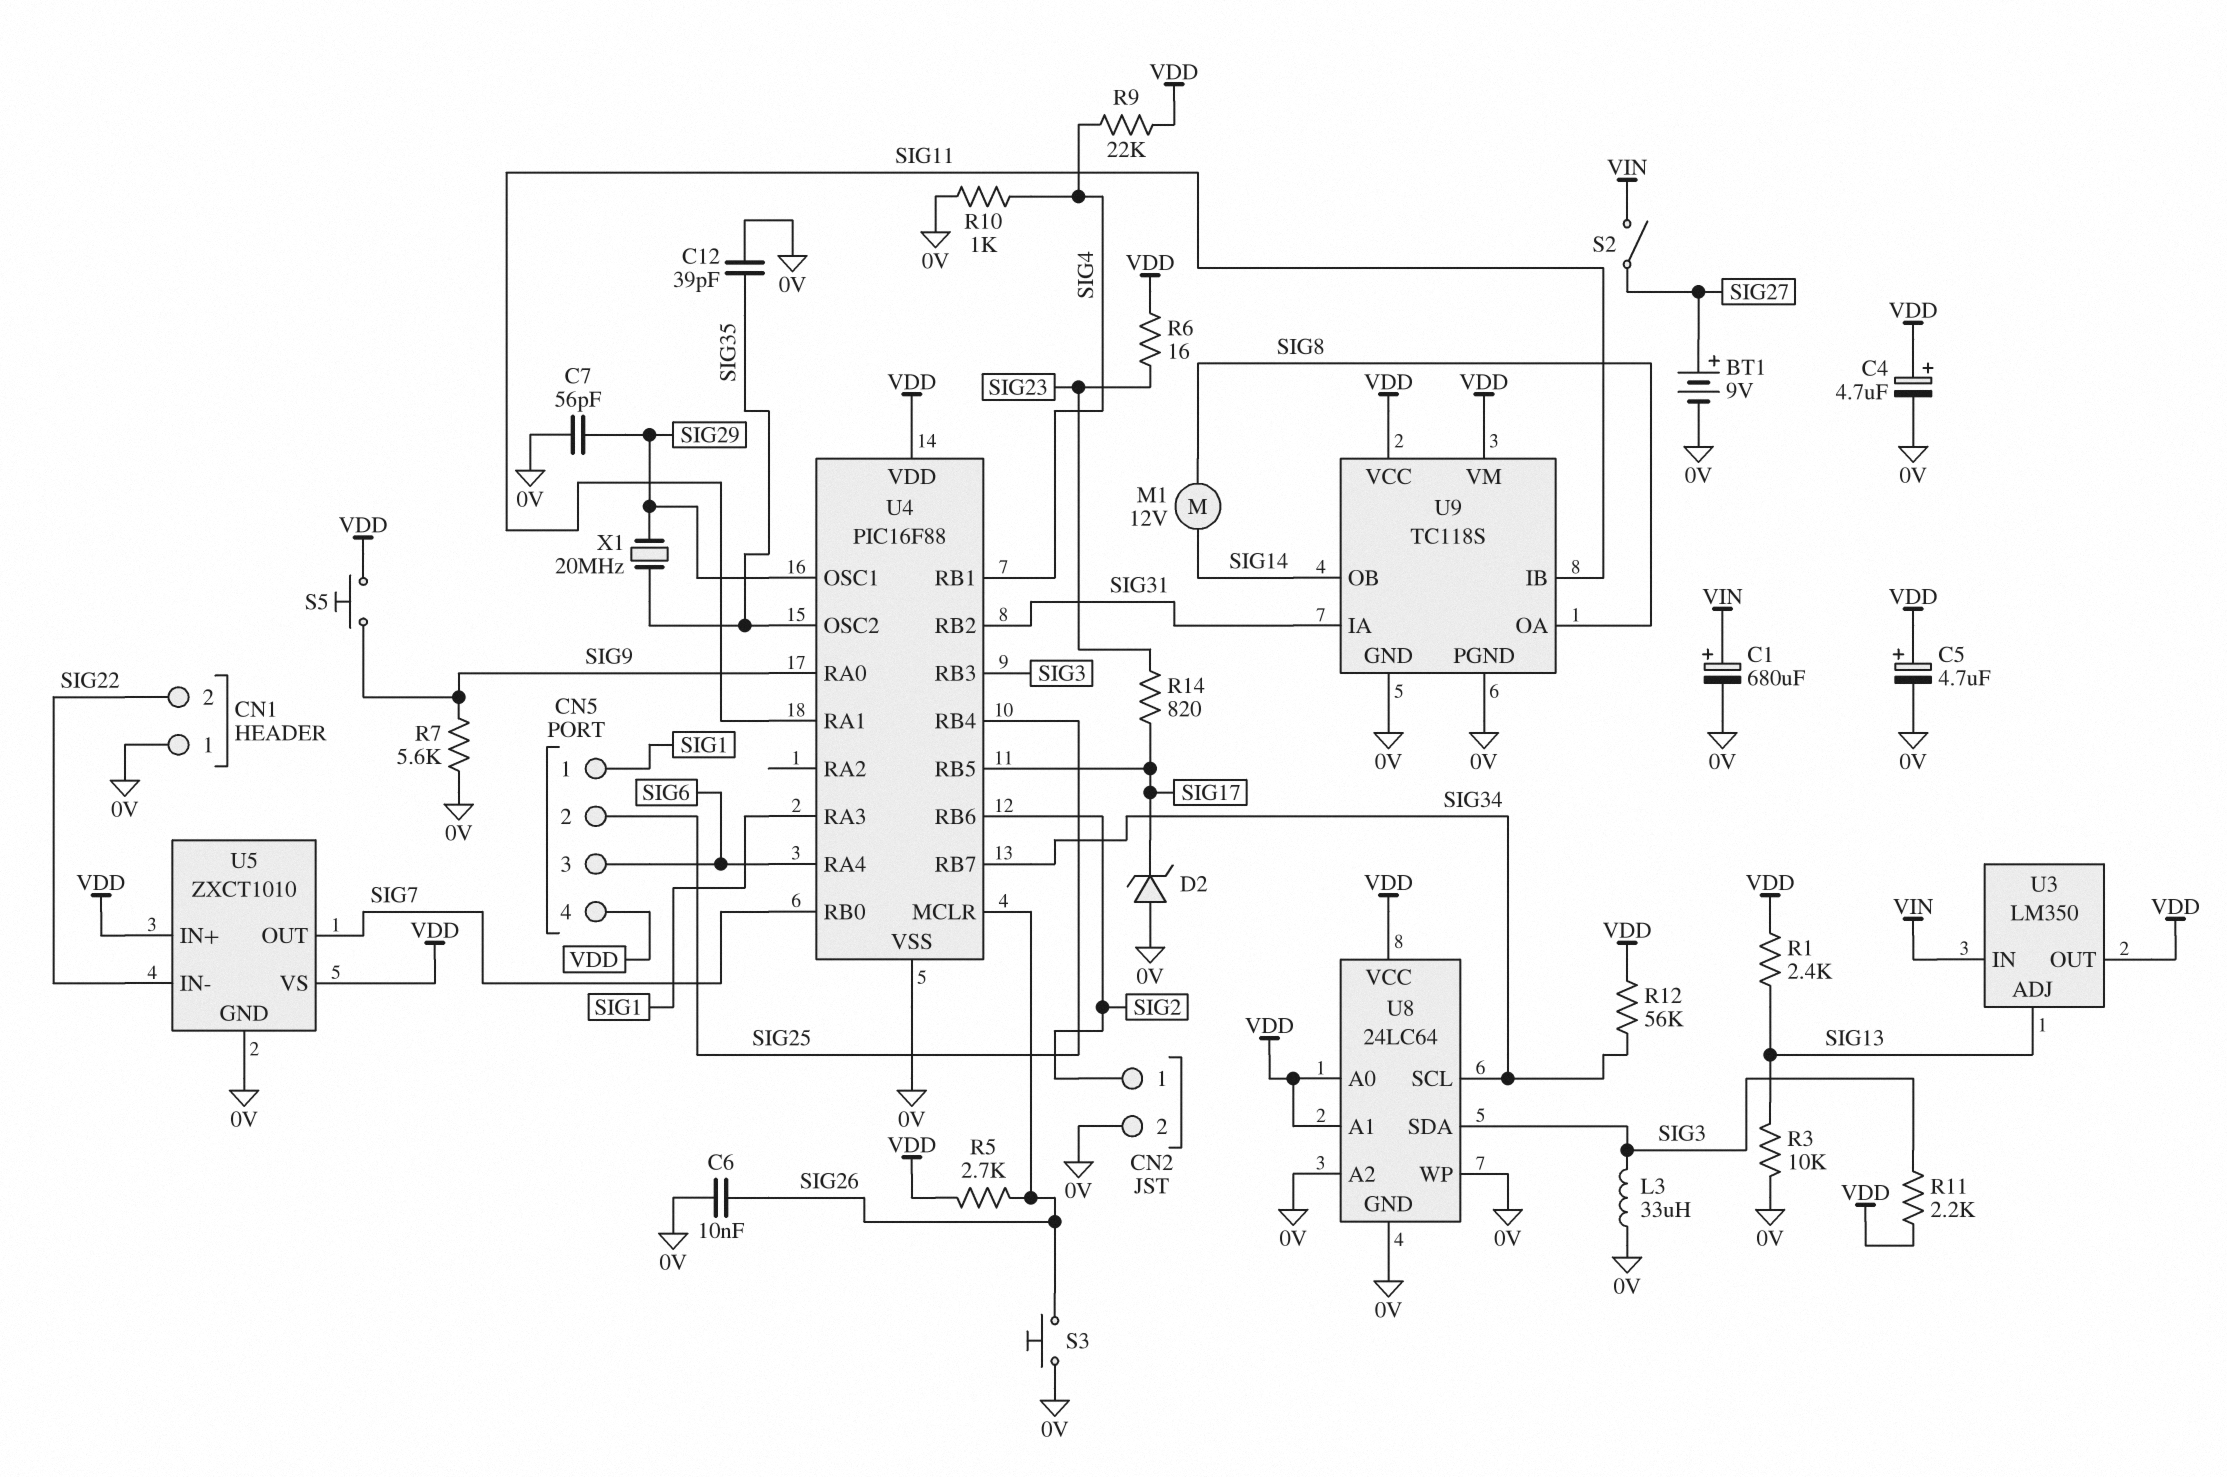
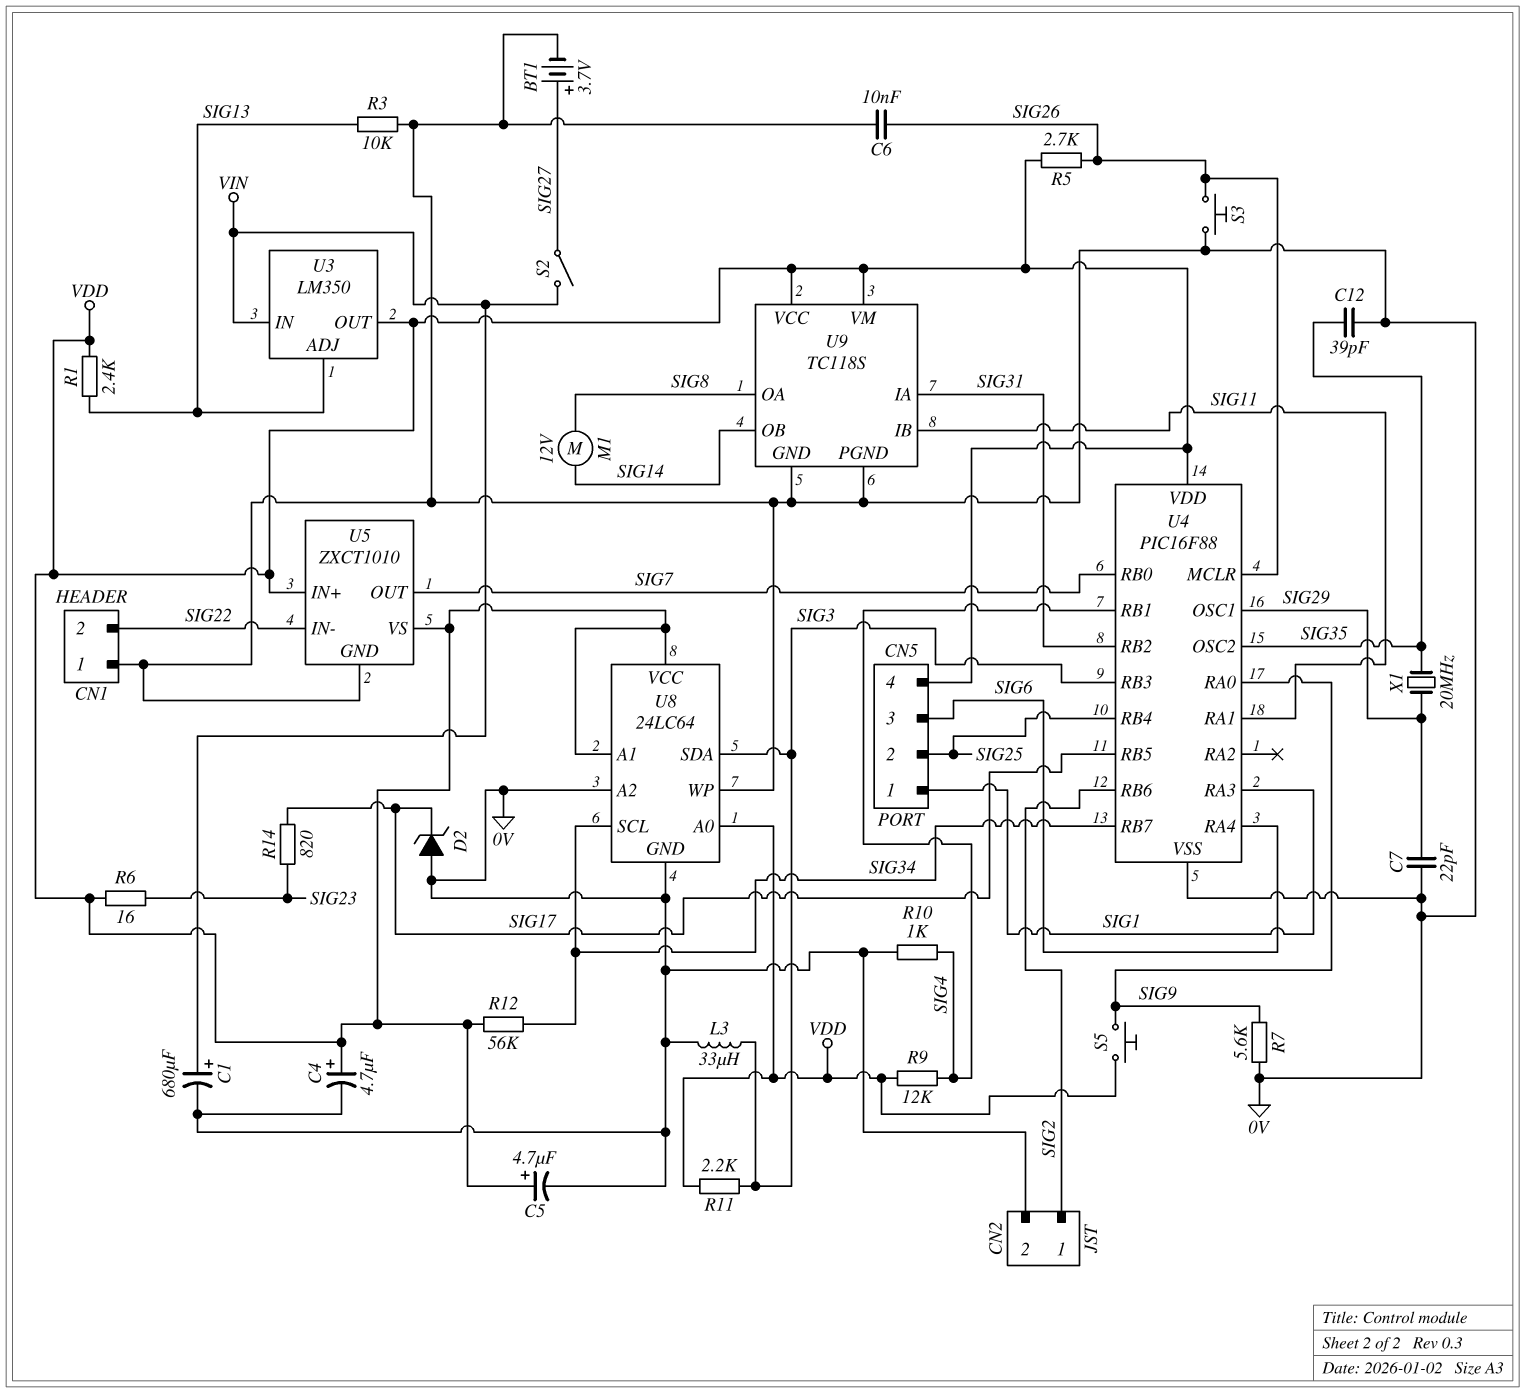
BT1: 9V (plus SIG27, minus 0V) -> 3.7V (plus SIG27, minus 0V)
C7: 56pF (0V, SIG29) -> 22pF (0V, SIG29)
R9: 22k (SIG4, VDD) -> 12k (SIG4, VDD)

